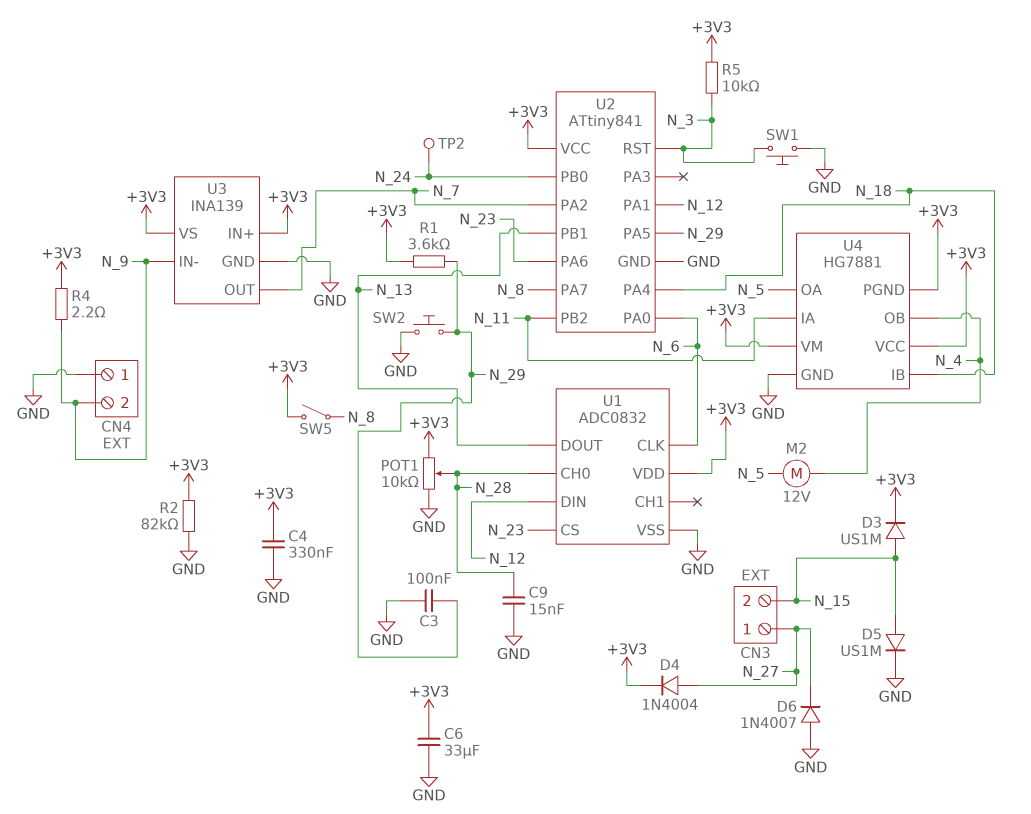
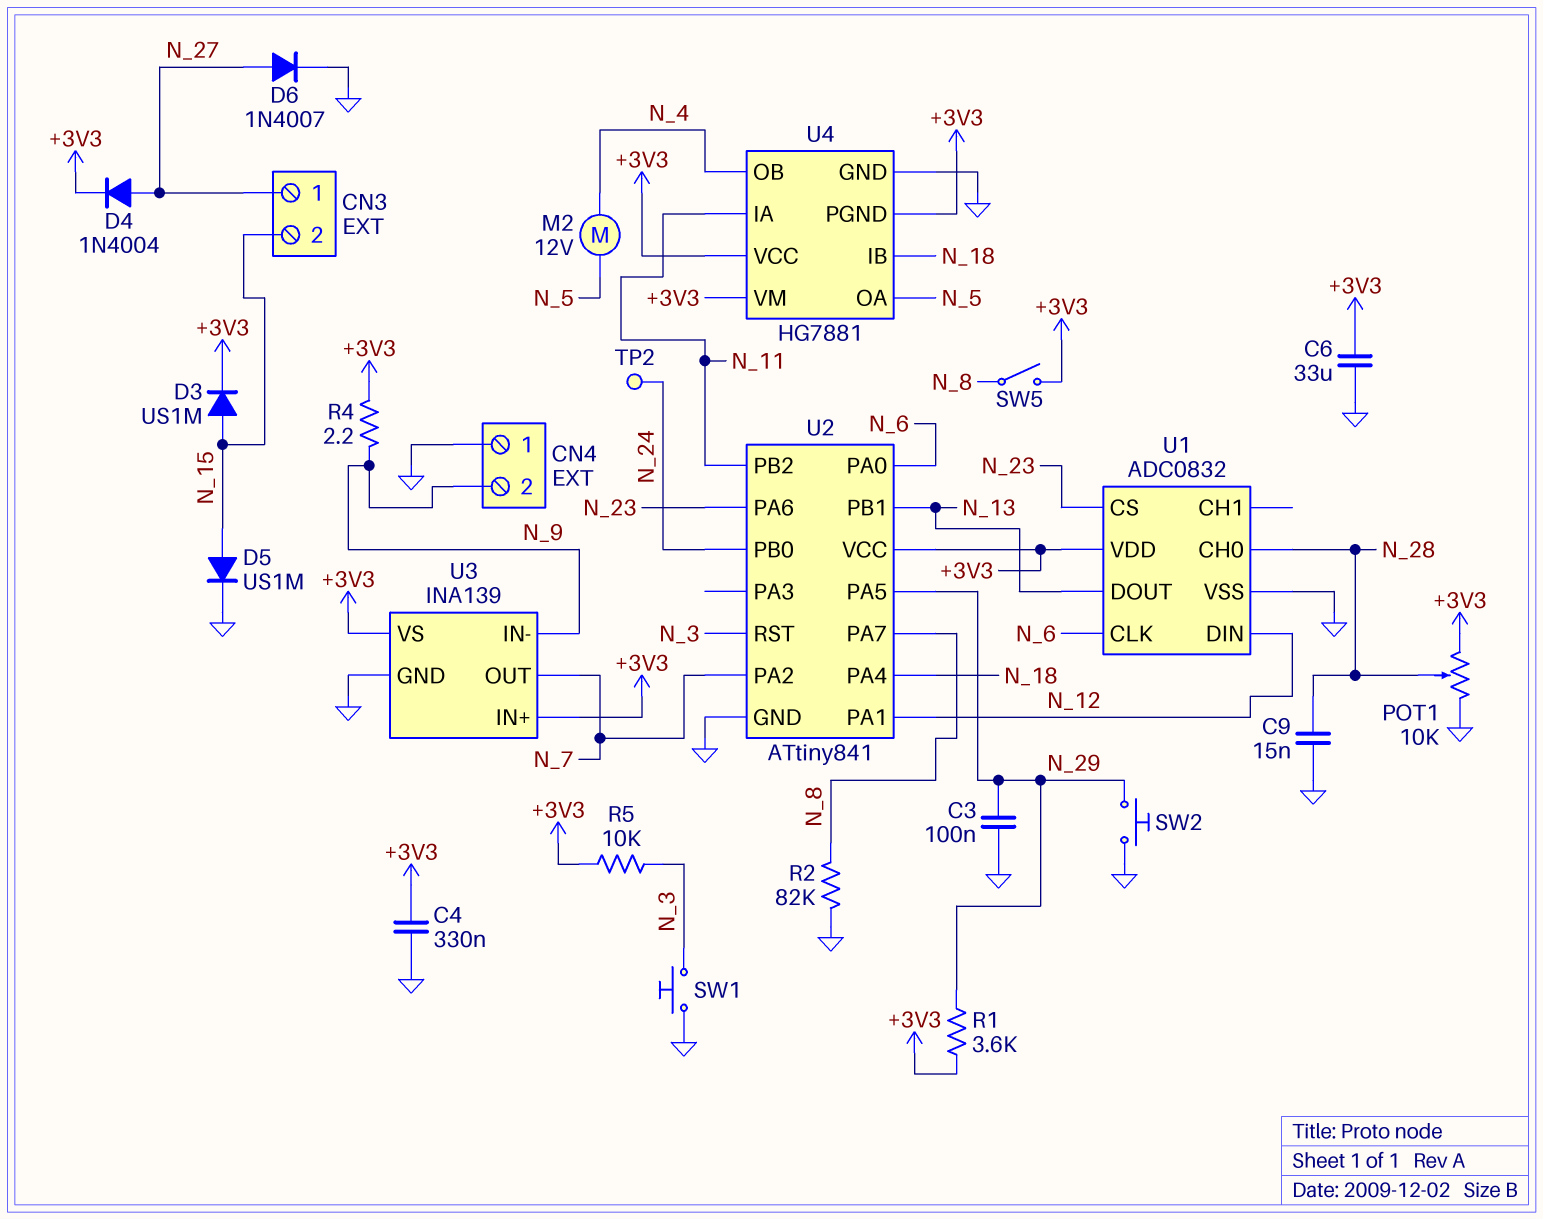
D6: diode 1N4007 (A GND, K N_27) -> diode 1N4007 (A N_27, K GND)
R2: 82k (+3V3, GND) -> 82k (GND, N_8)

